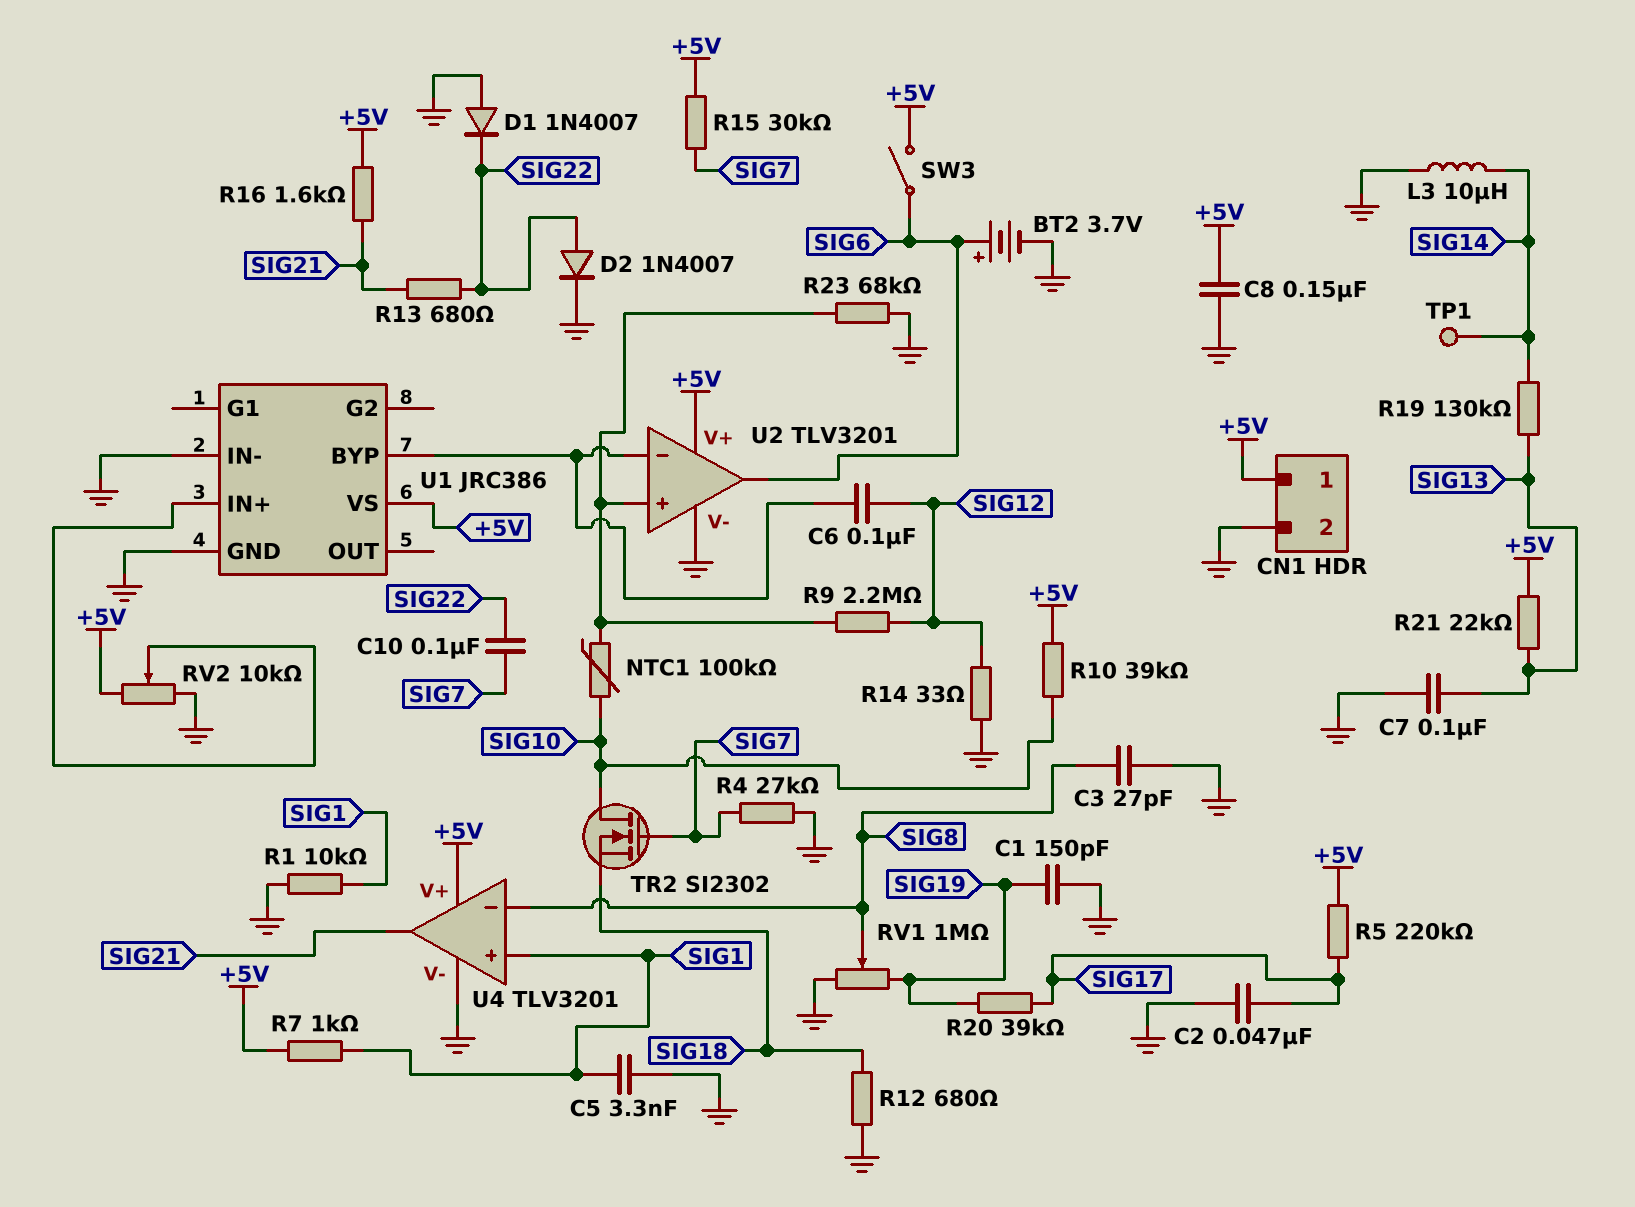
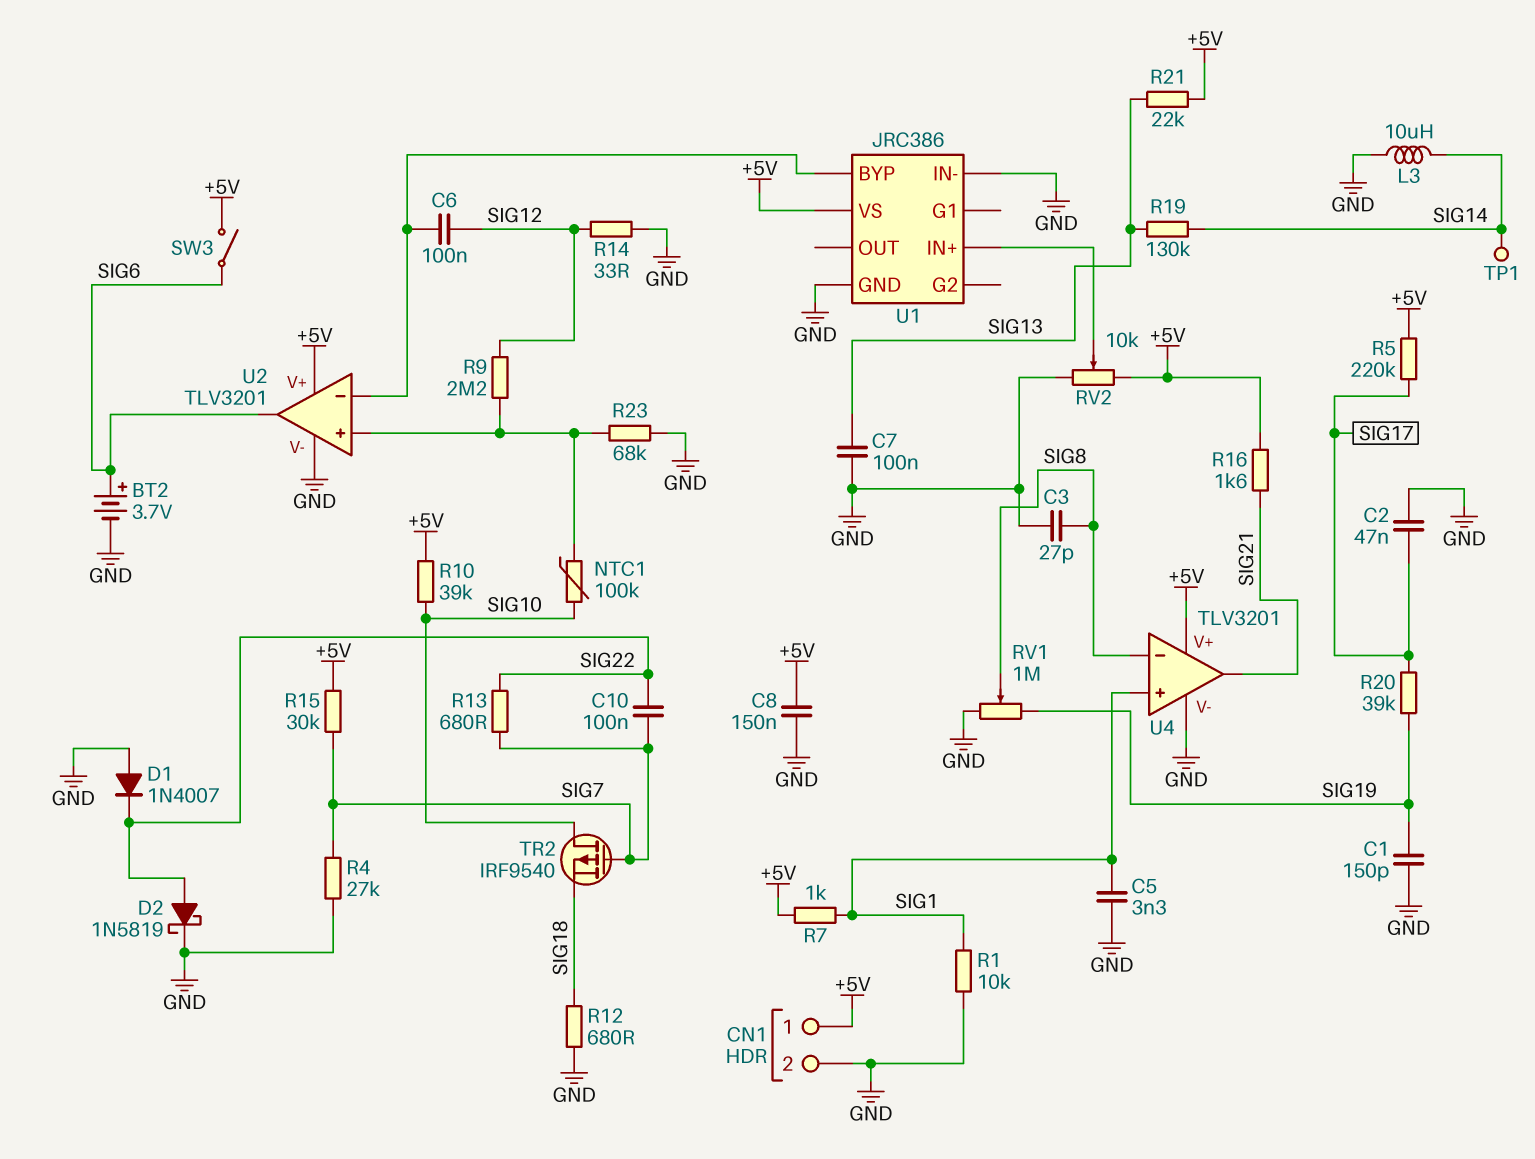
D2: diode 1N4007 (A SIG22, K GND) -> schottky 1N5819 (A SIG22, K GND)
R13: 680 (SIG21, SIG22) -> 680 (SIG7, SIG22)
TR2: NMOS SI2302 (G SIG7, D SIG10, S SIG18) -> PMOS IRF9540 (G SIG7, D SIG10, S SIG18)

